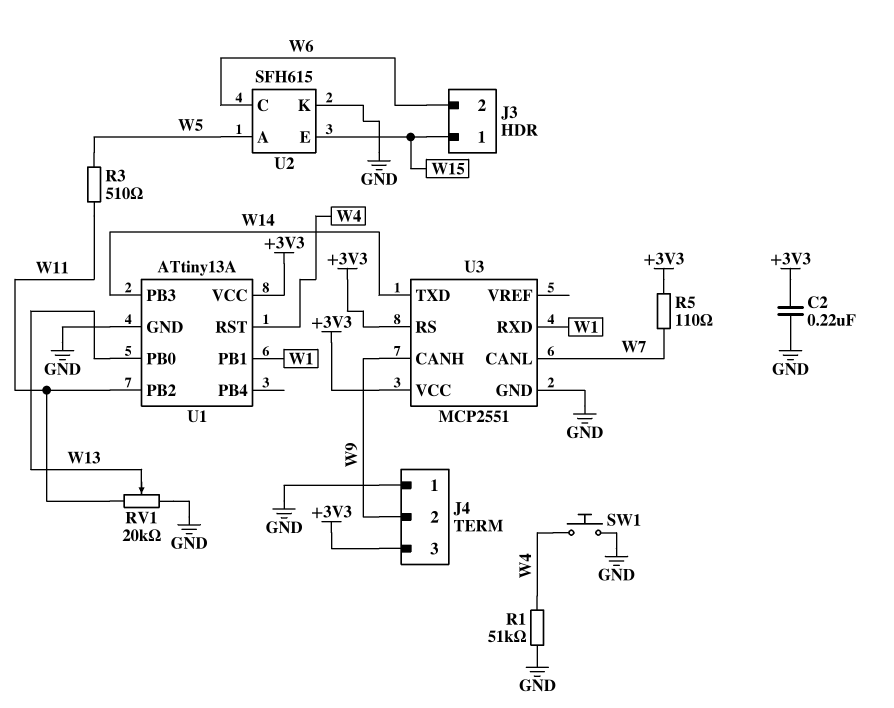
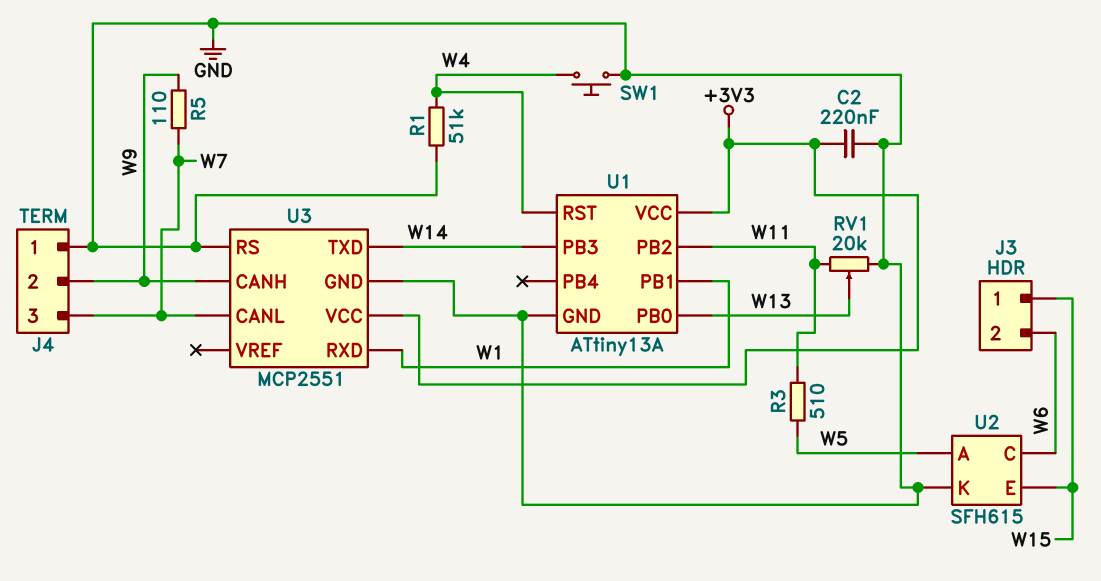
J4 pin 3: +3V3 -> W7
R5: 110 (+3V3, W7) -> 110 (W7, W9)
U3 pin RS: +3V3 -> GND

